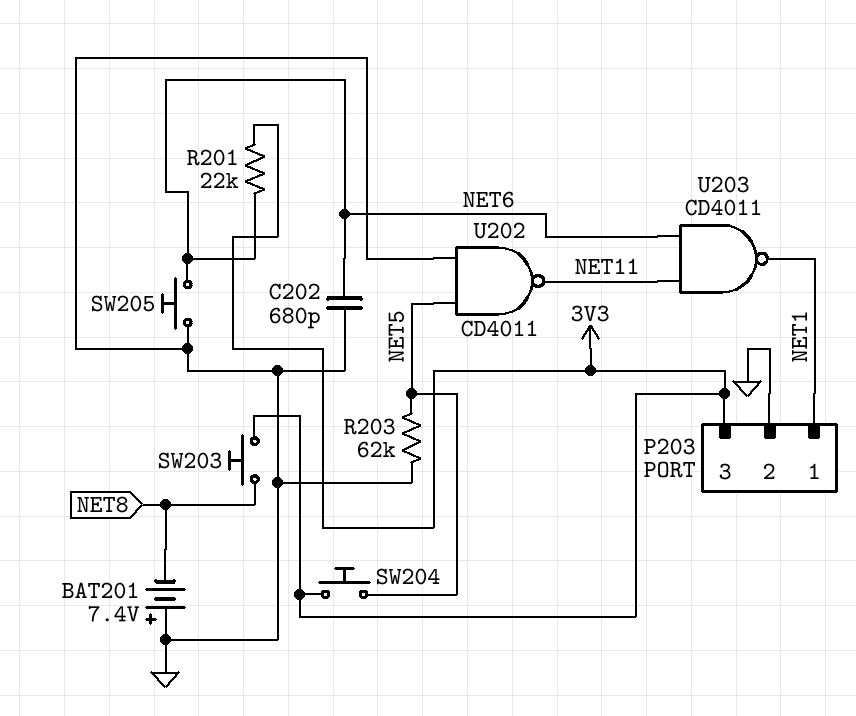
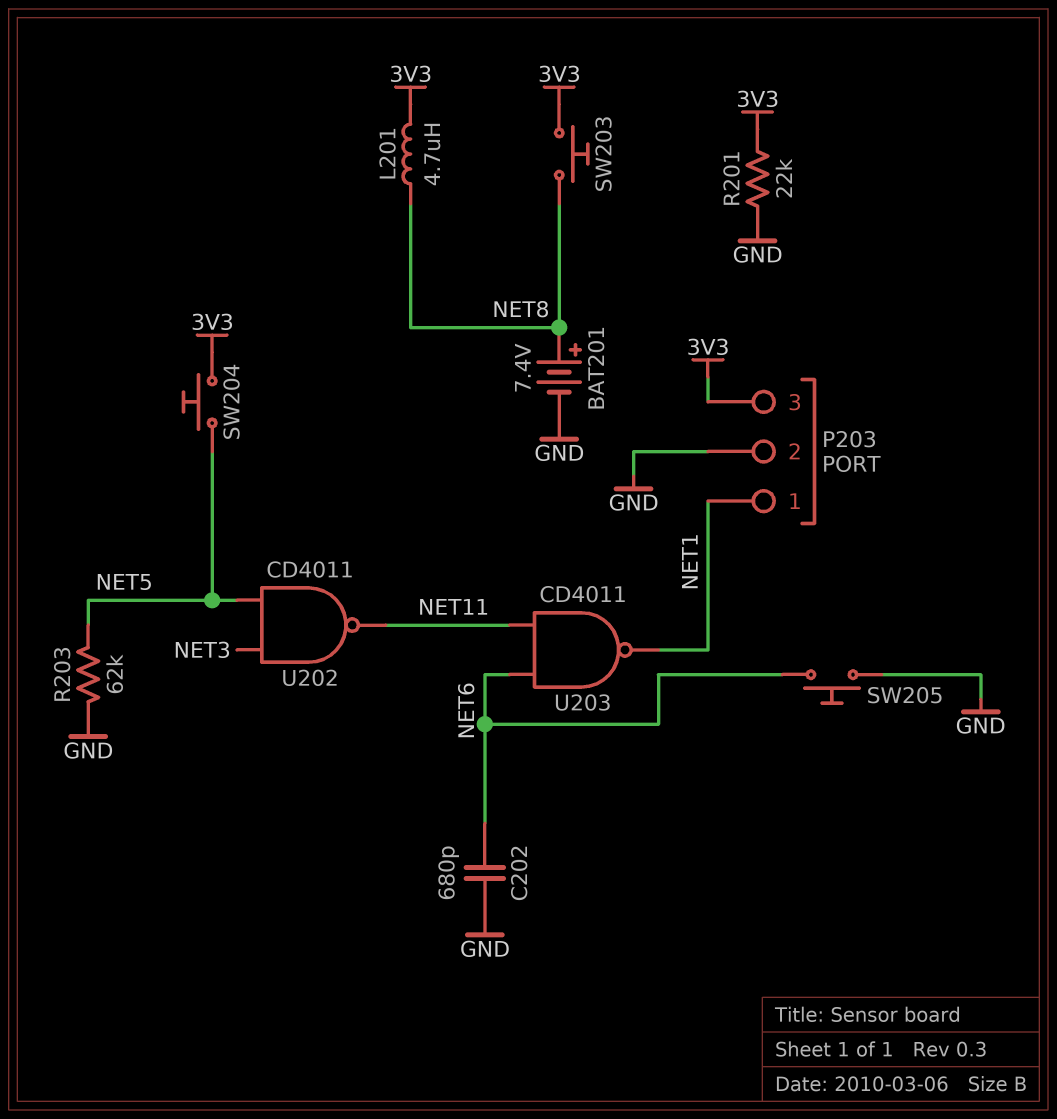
BAT201: 7.4V (plus GND, minus NET8) -> 7.4V (plus NET8, minus GND)
L201: none -> 4.7uH (3V3, NET8)
R201: 22k (3V3, NET6) -> 22k (3V3, GND)
U202: NAND CD4011 (in GND, in NET5, out NET11) -> NAND CD4011 (in NET3, in NET5, out NET11)

